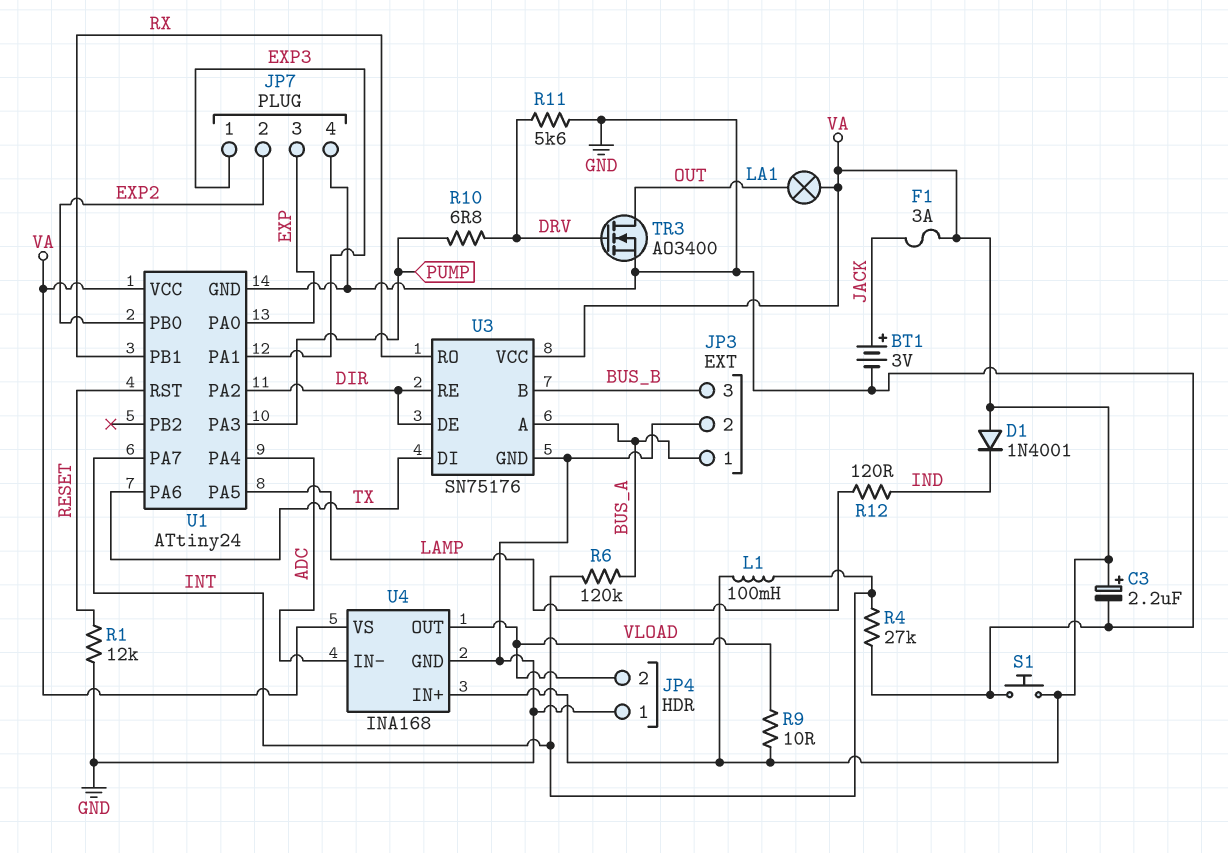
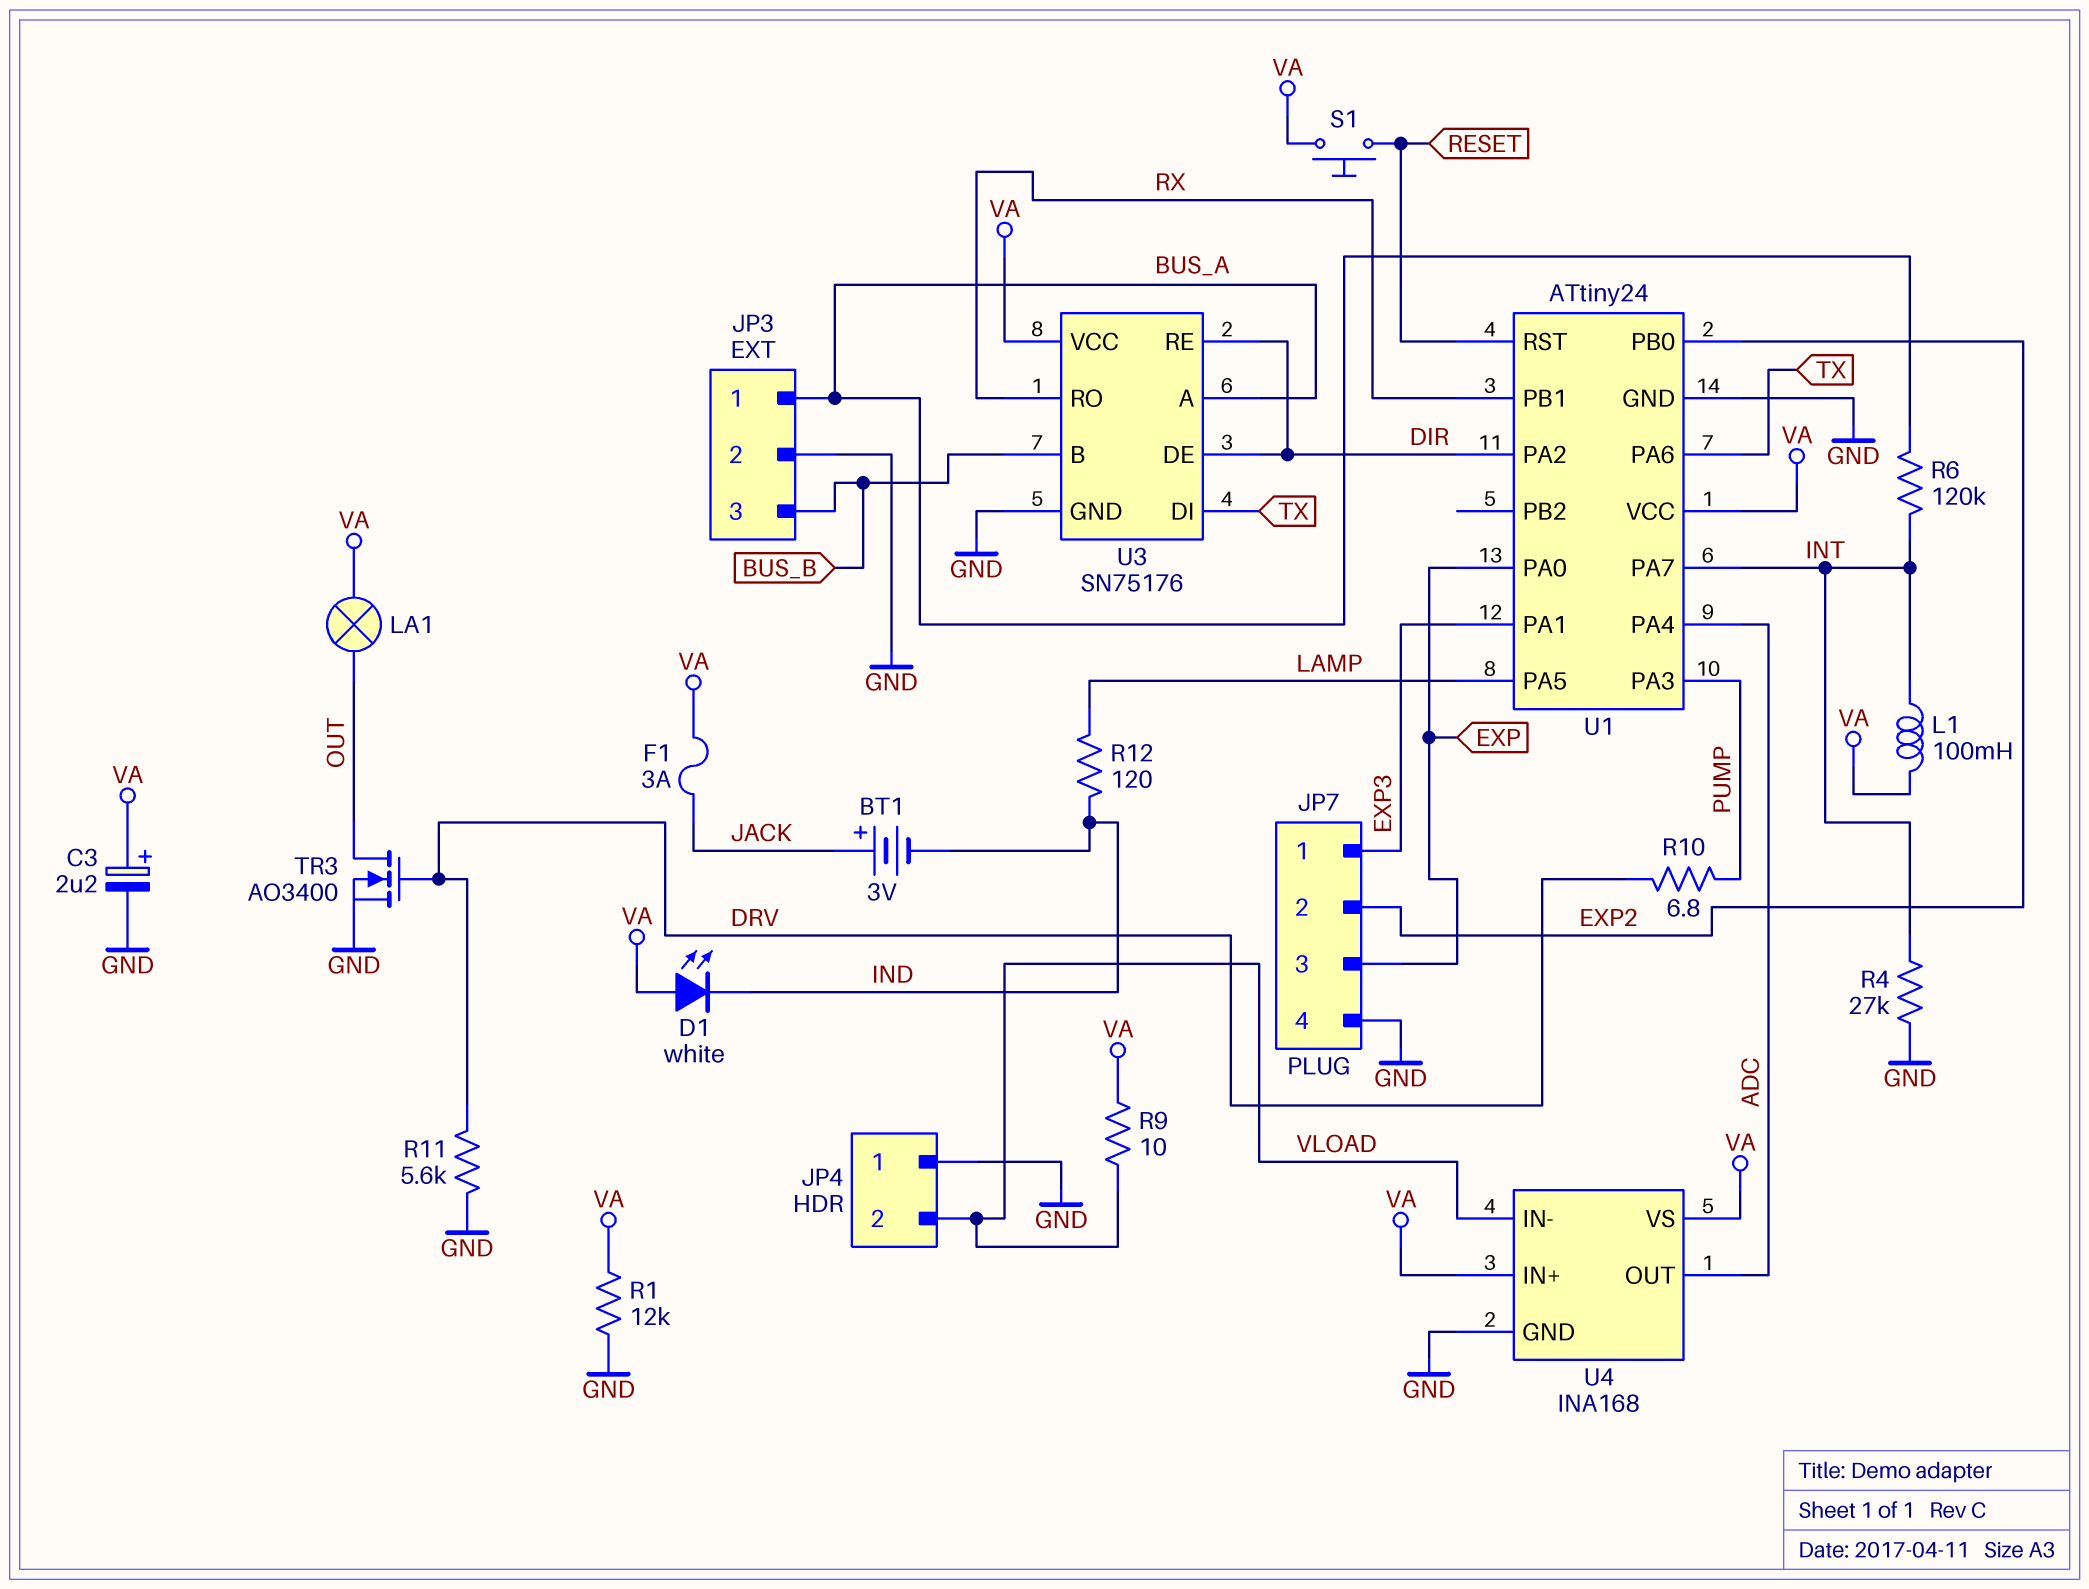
BT1: 3V (plus JACK, minus GND) -> 3V (plus JACK, minus IND)
D1: diode 1N4001 (A VA, K IND) -> LED white (A VA, K IND)
R1: 12k (GND, RESET) -> 12k (GND, VA)
S1: button (GND, VA) -> button (RESET, VA)
U4 pin IN-: ADC -> VLOAD
U4 pin OUT: VLOAD -> ADC

